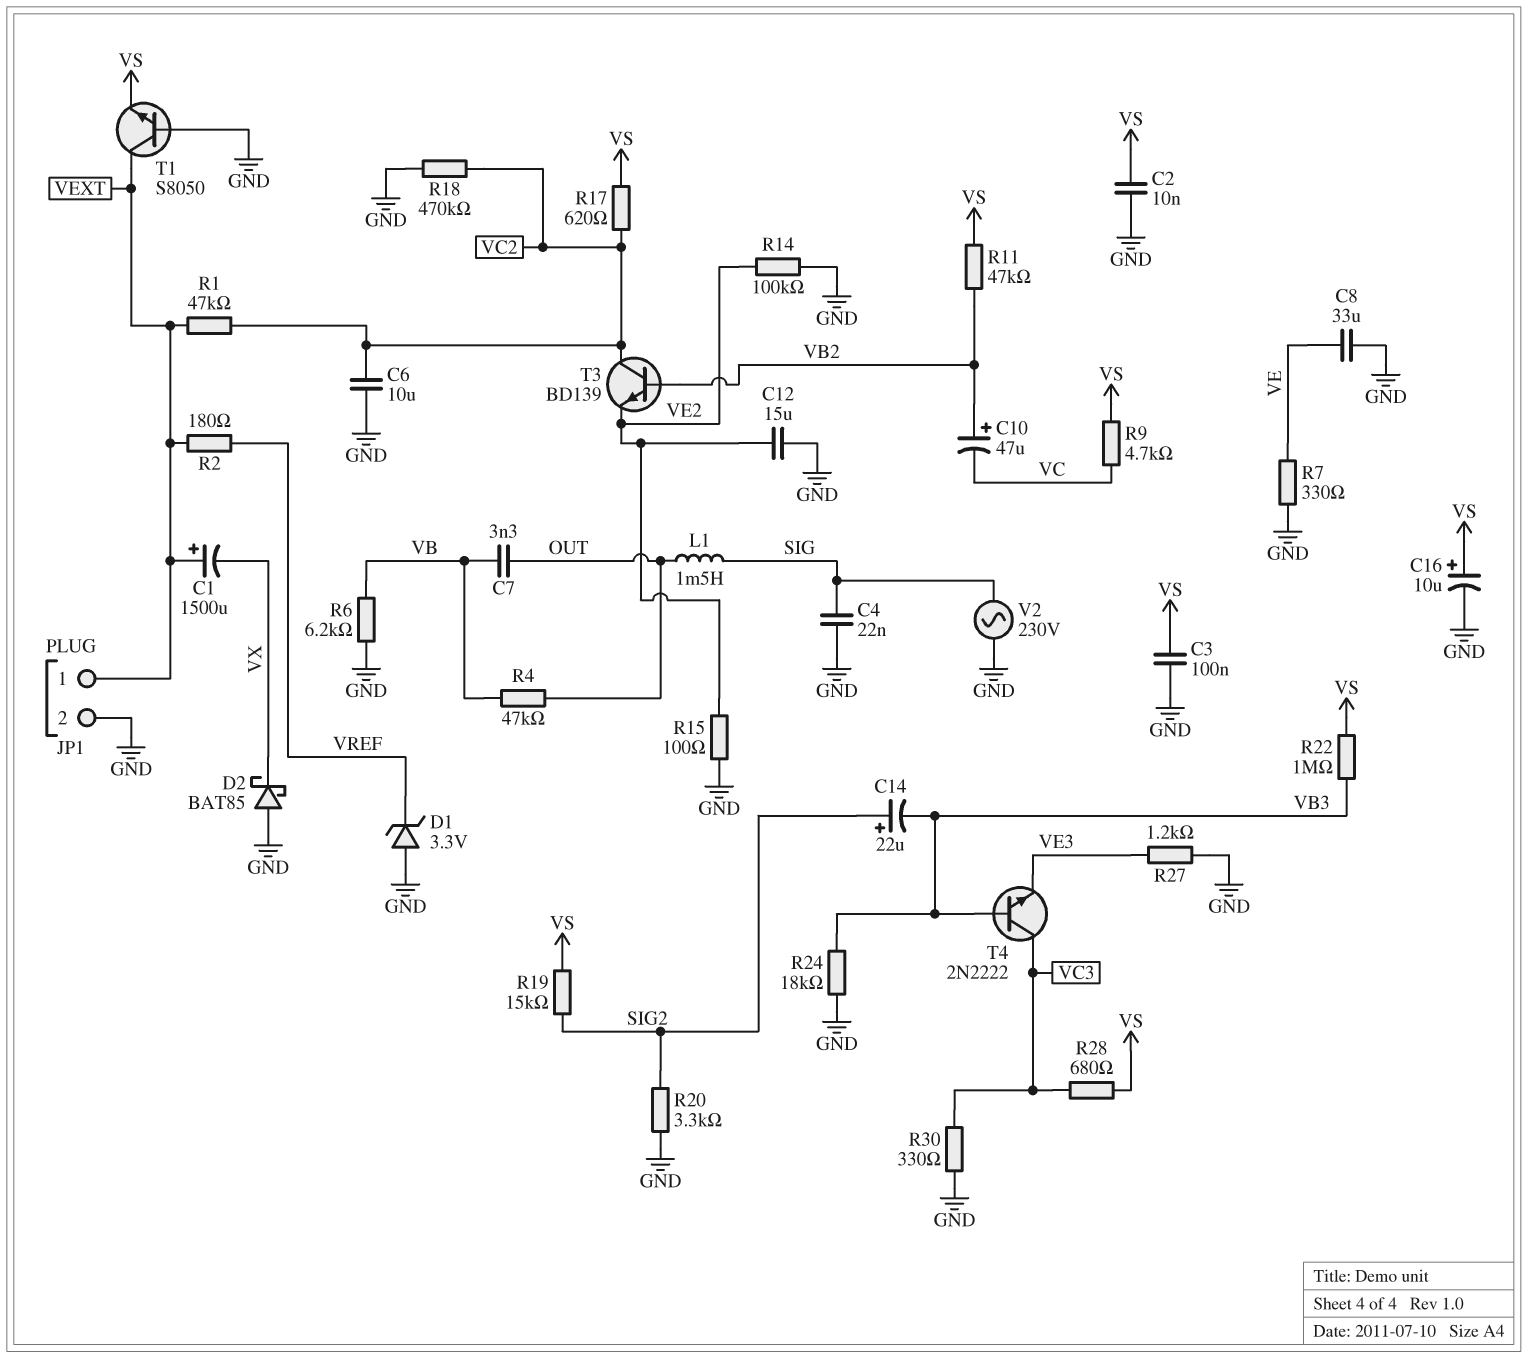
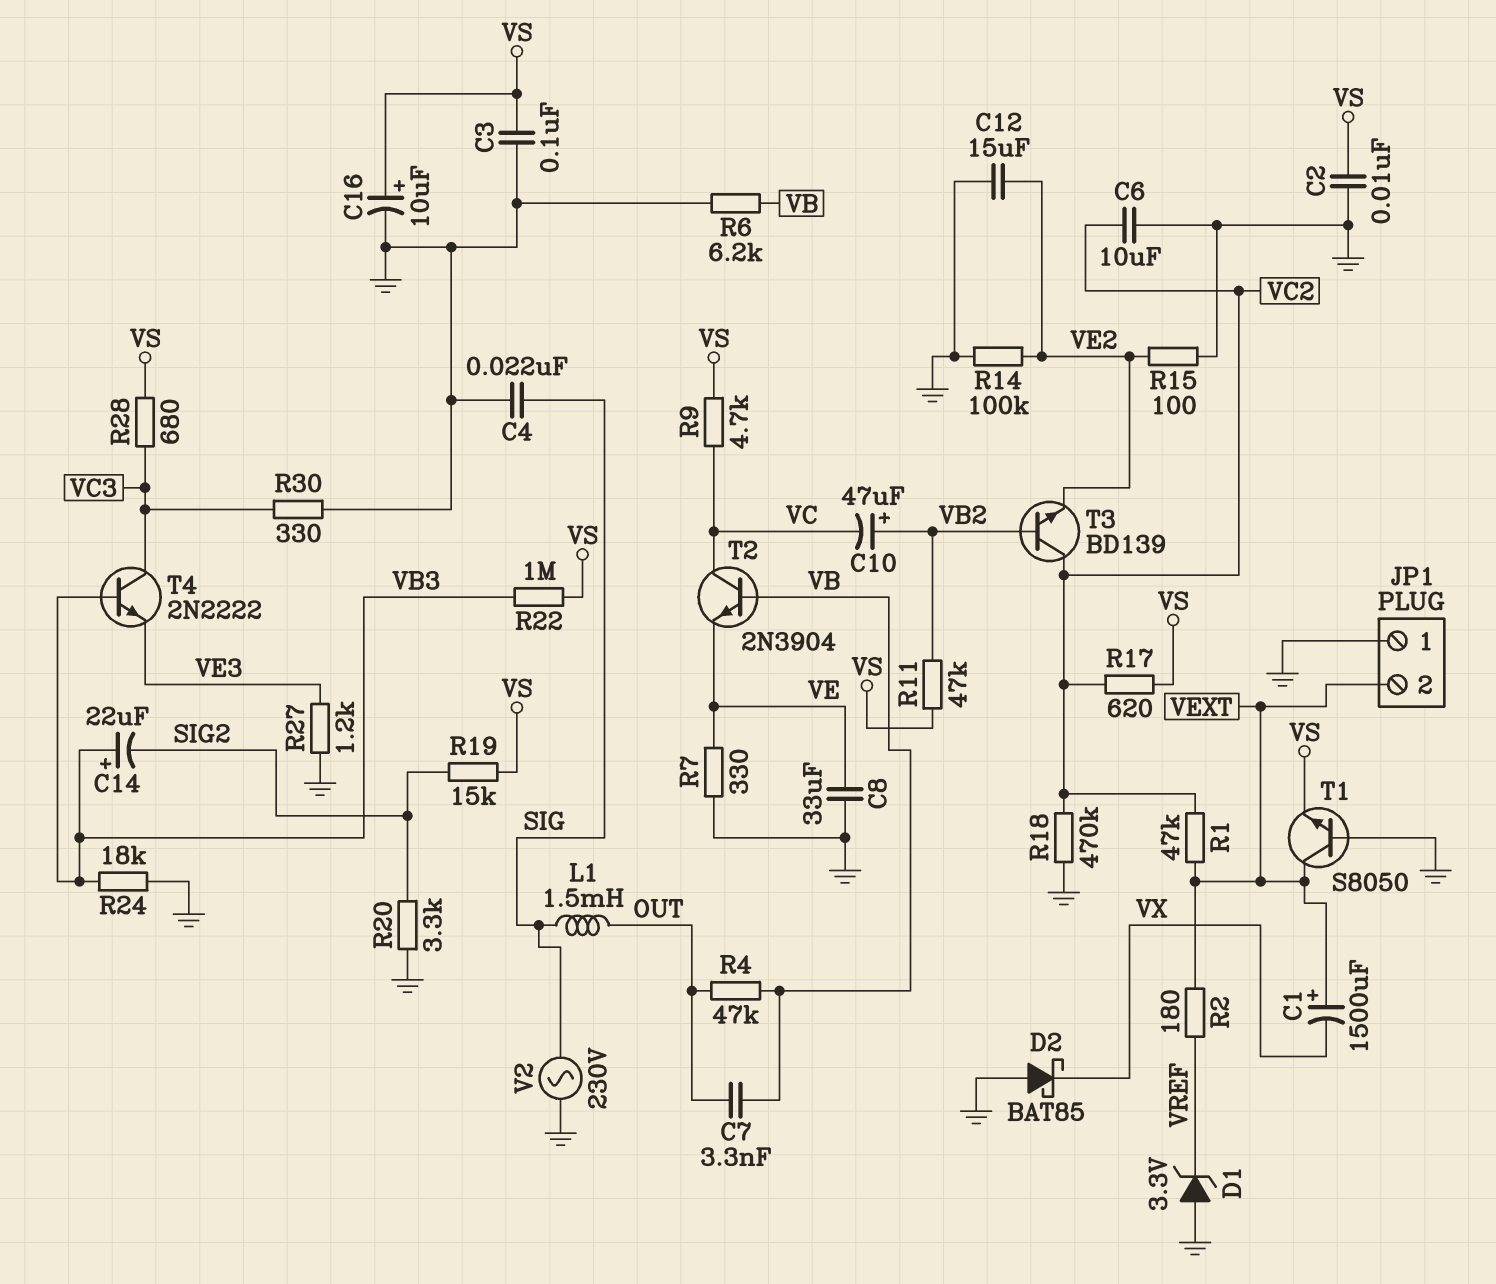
C14: 22uF (plus SIG2, minus VB3) -> 22uF (plus VB3, minus SIG2)
JP1 pin 1: VEXT -> GND
JP1 pin 2: GND -> VEXT
T2: none -> NPN 2N3904 (B VB, C VC, E VE)

